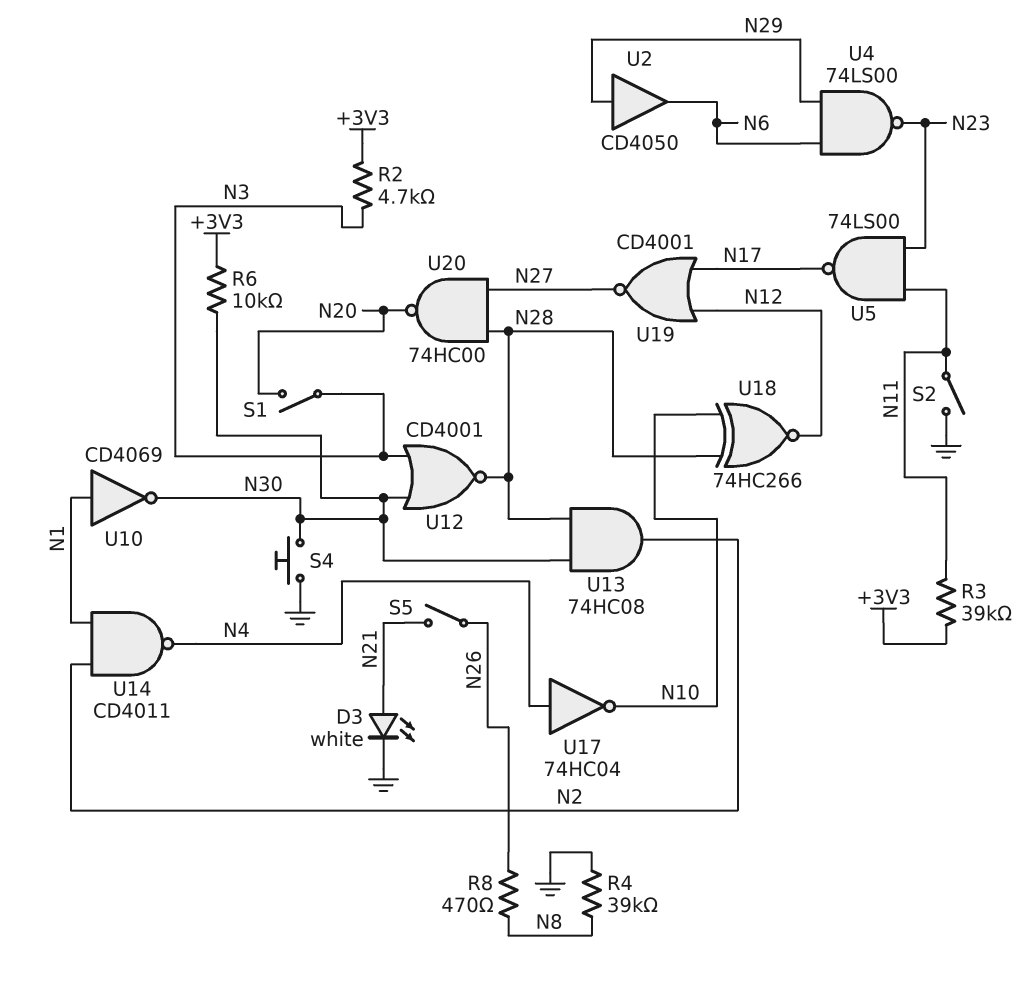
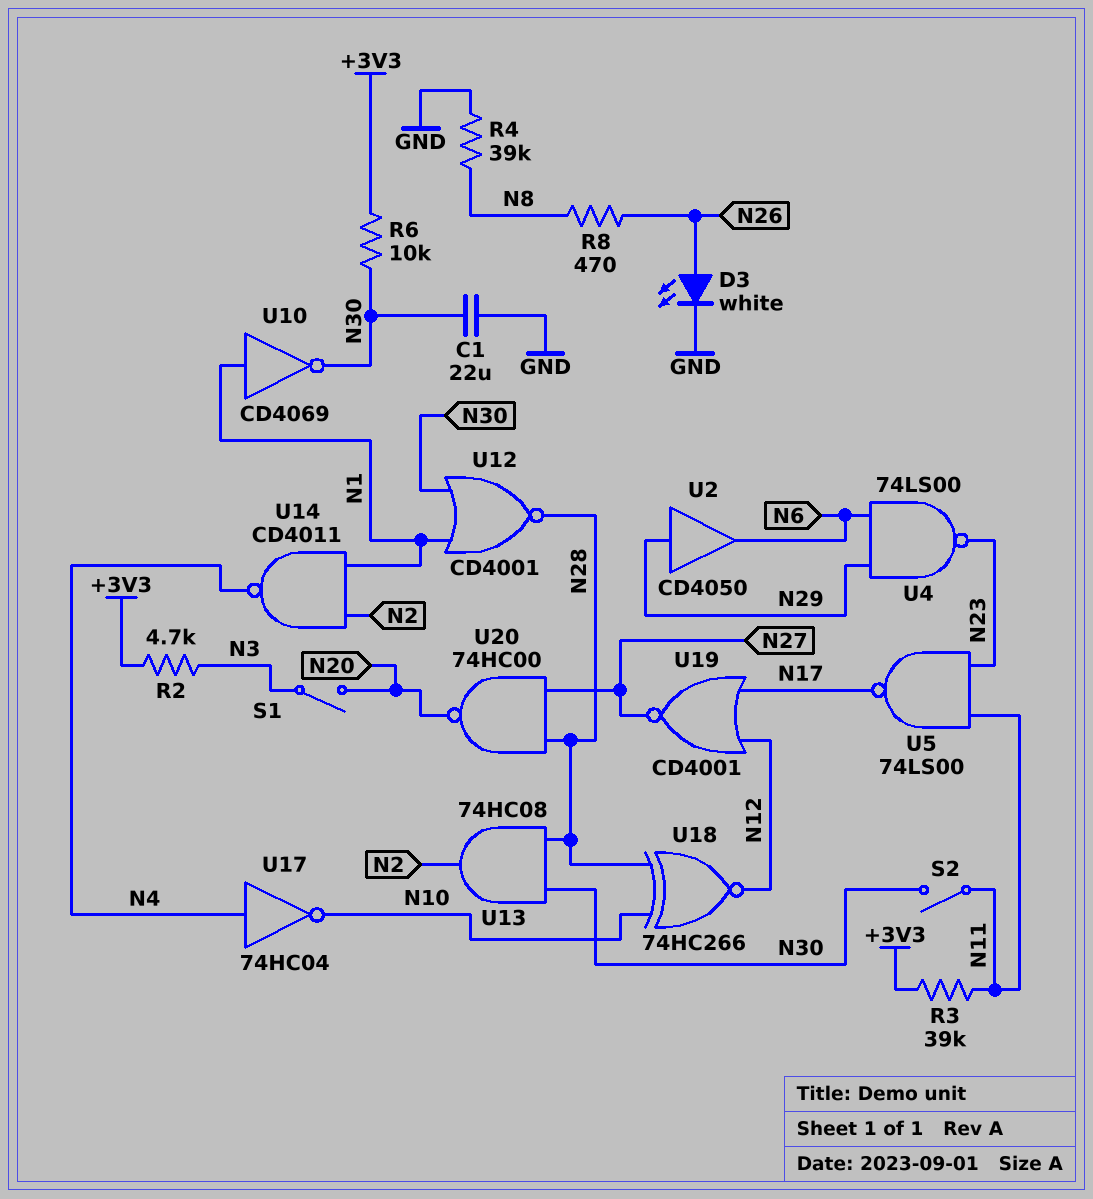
C1: none -> 22uF (GND, N30)
D3: LED white (A N21, K GND) -> LED white (A N26, K GND)
S2: switch (GND, N11) -> switch (N11, N30)
S4: button (GND, N30) -> none
S5: switch (N21, N26) -> none
U12: NOR CD4001 (in N3, in N30, out N28) -> NOR CD4001 (in N1, in N30, out N28)

